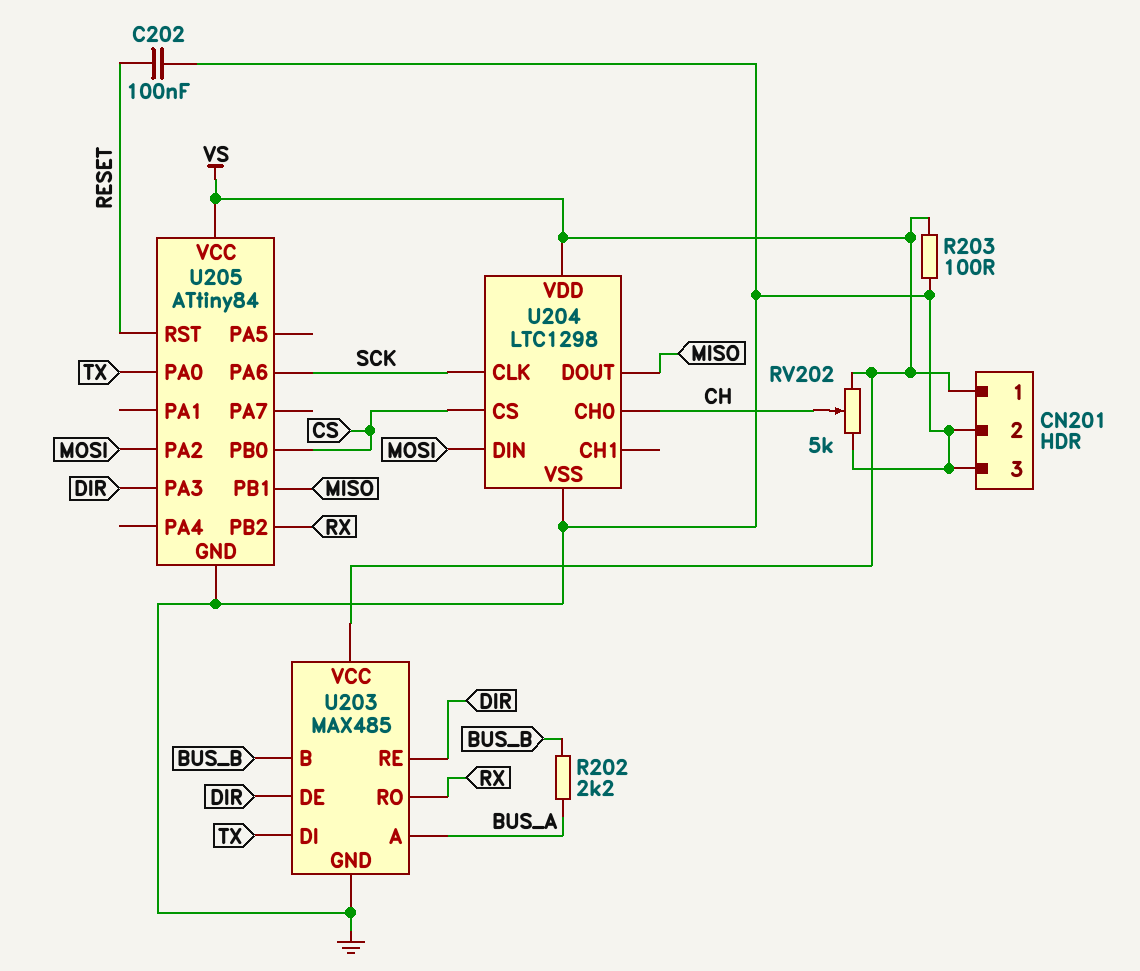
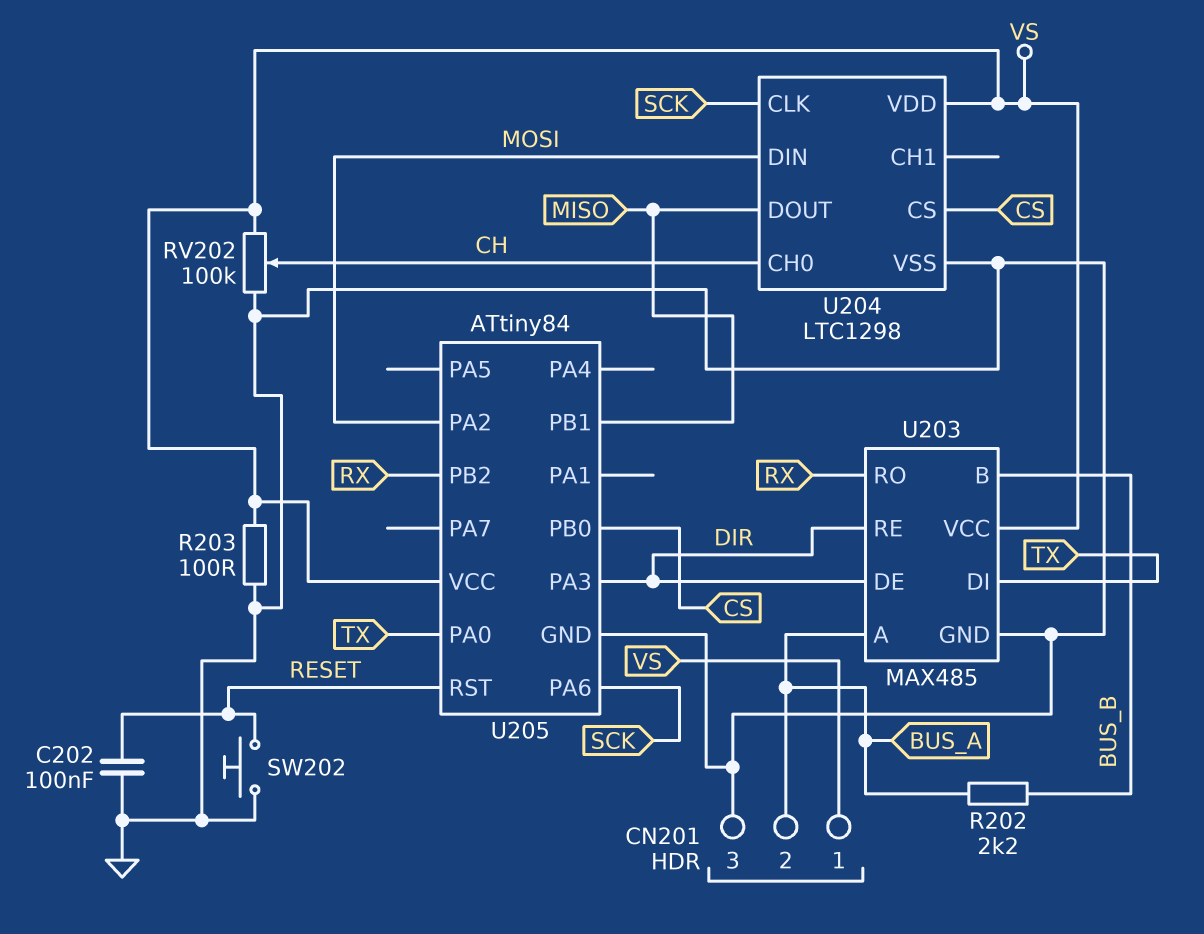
CN201 pin 2: GND -> BUS_A
RV202: 5k (GND, VS, wiper CH) -> 100k (GND, VS, wiper CH)
SW202: none -> button (GND, RESET)

